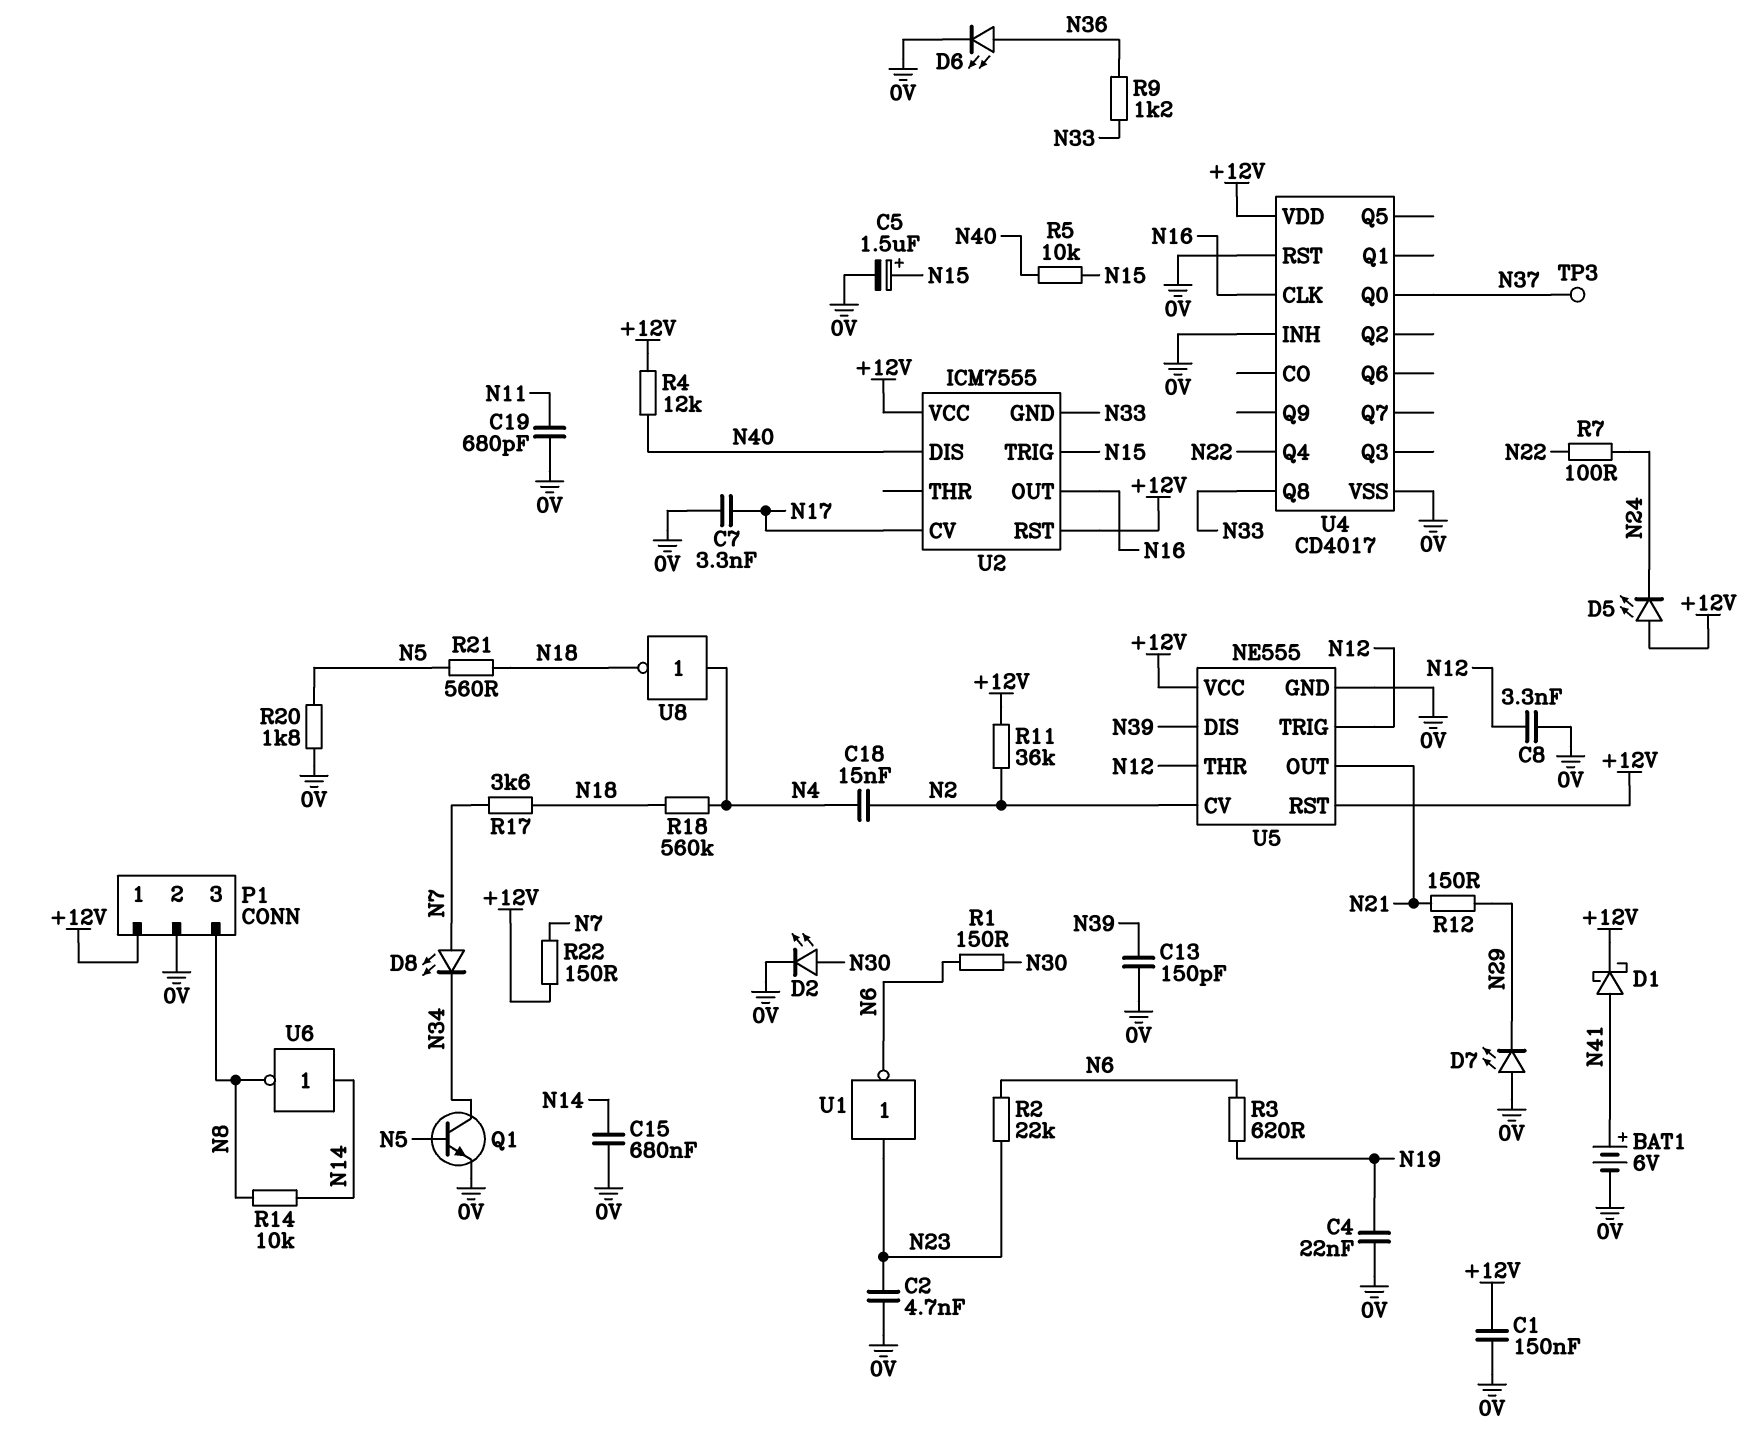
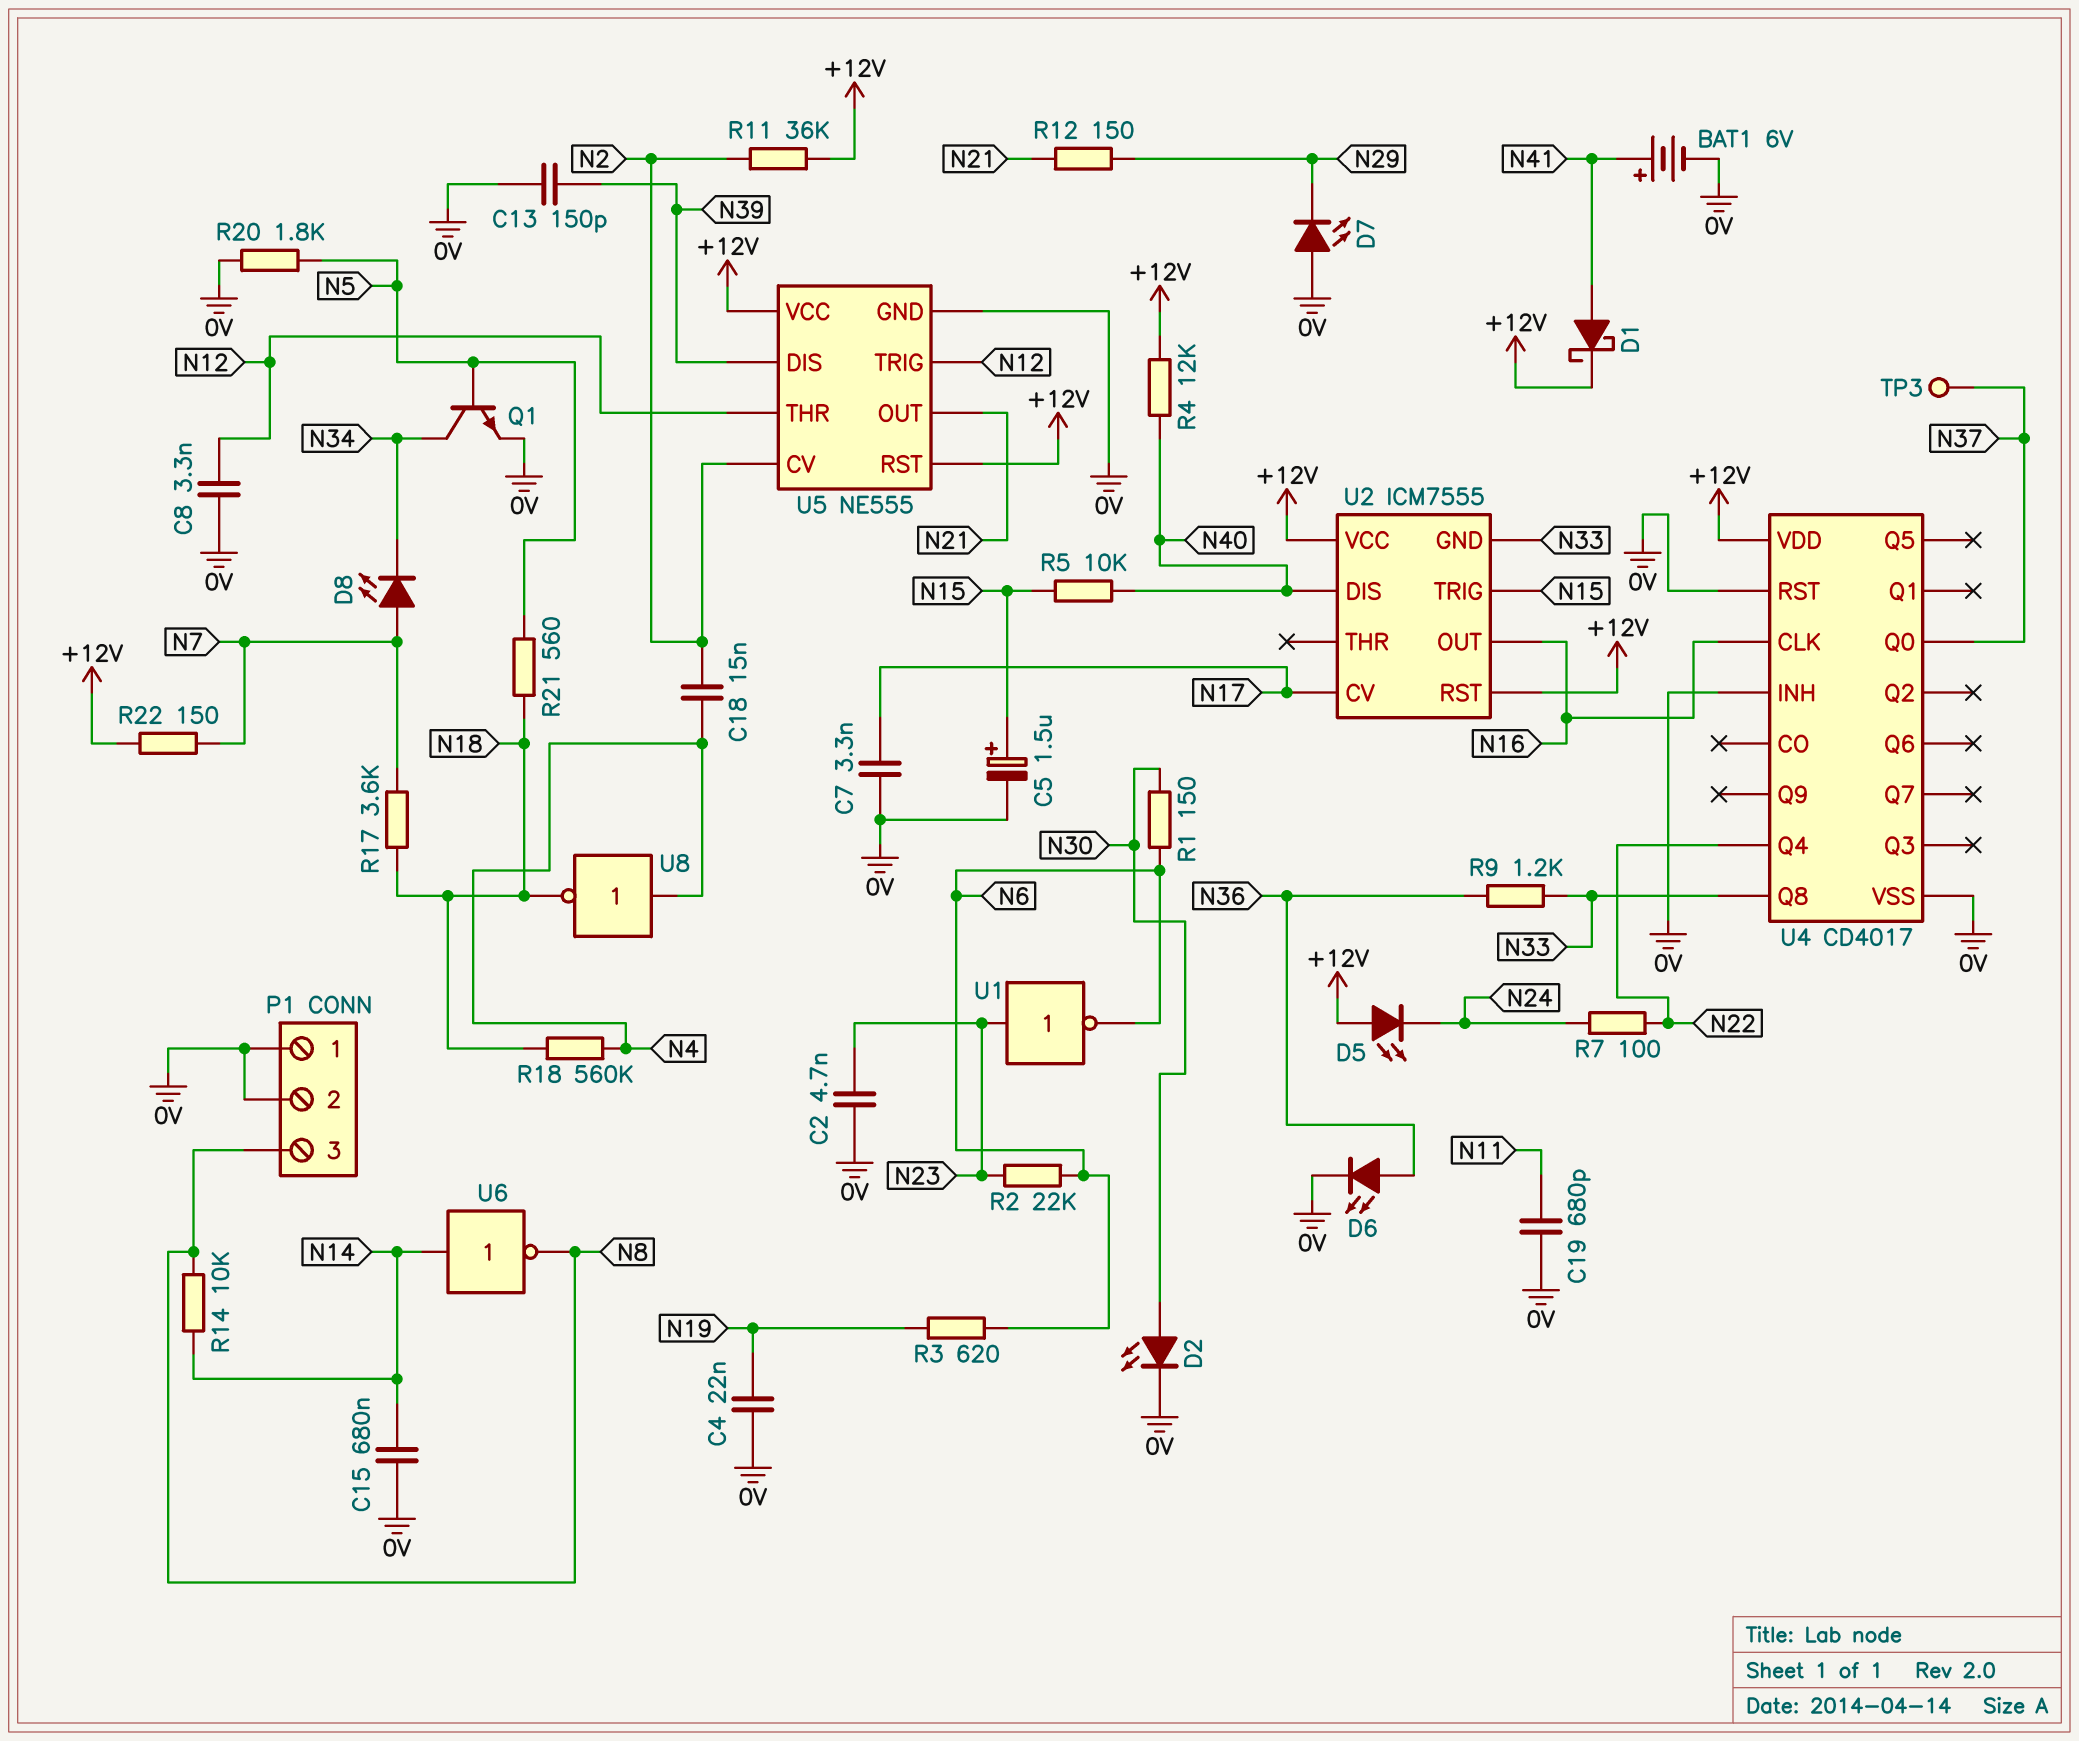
C1: 150nF (+12V, 0V) -> none
P1 pin 1: +12V -> 0V

